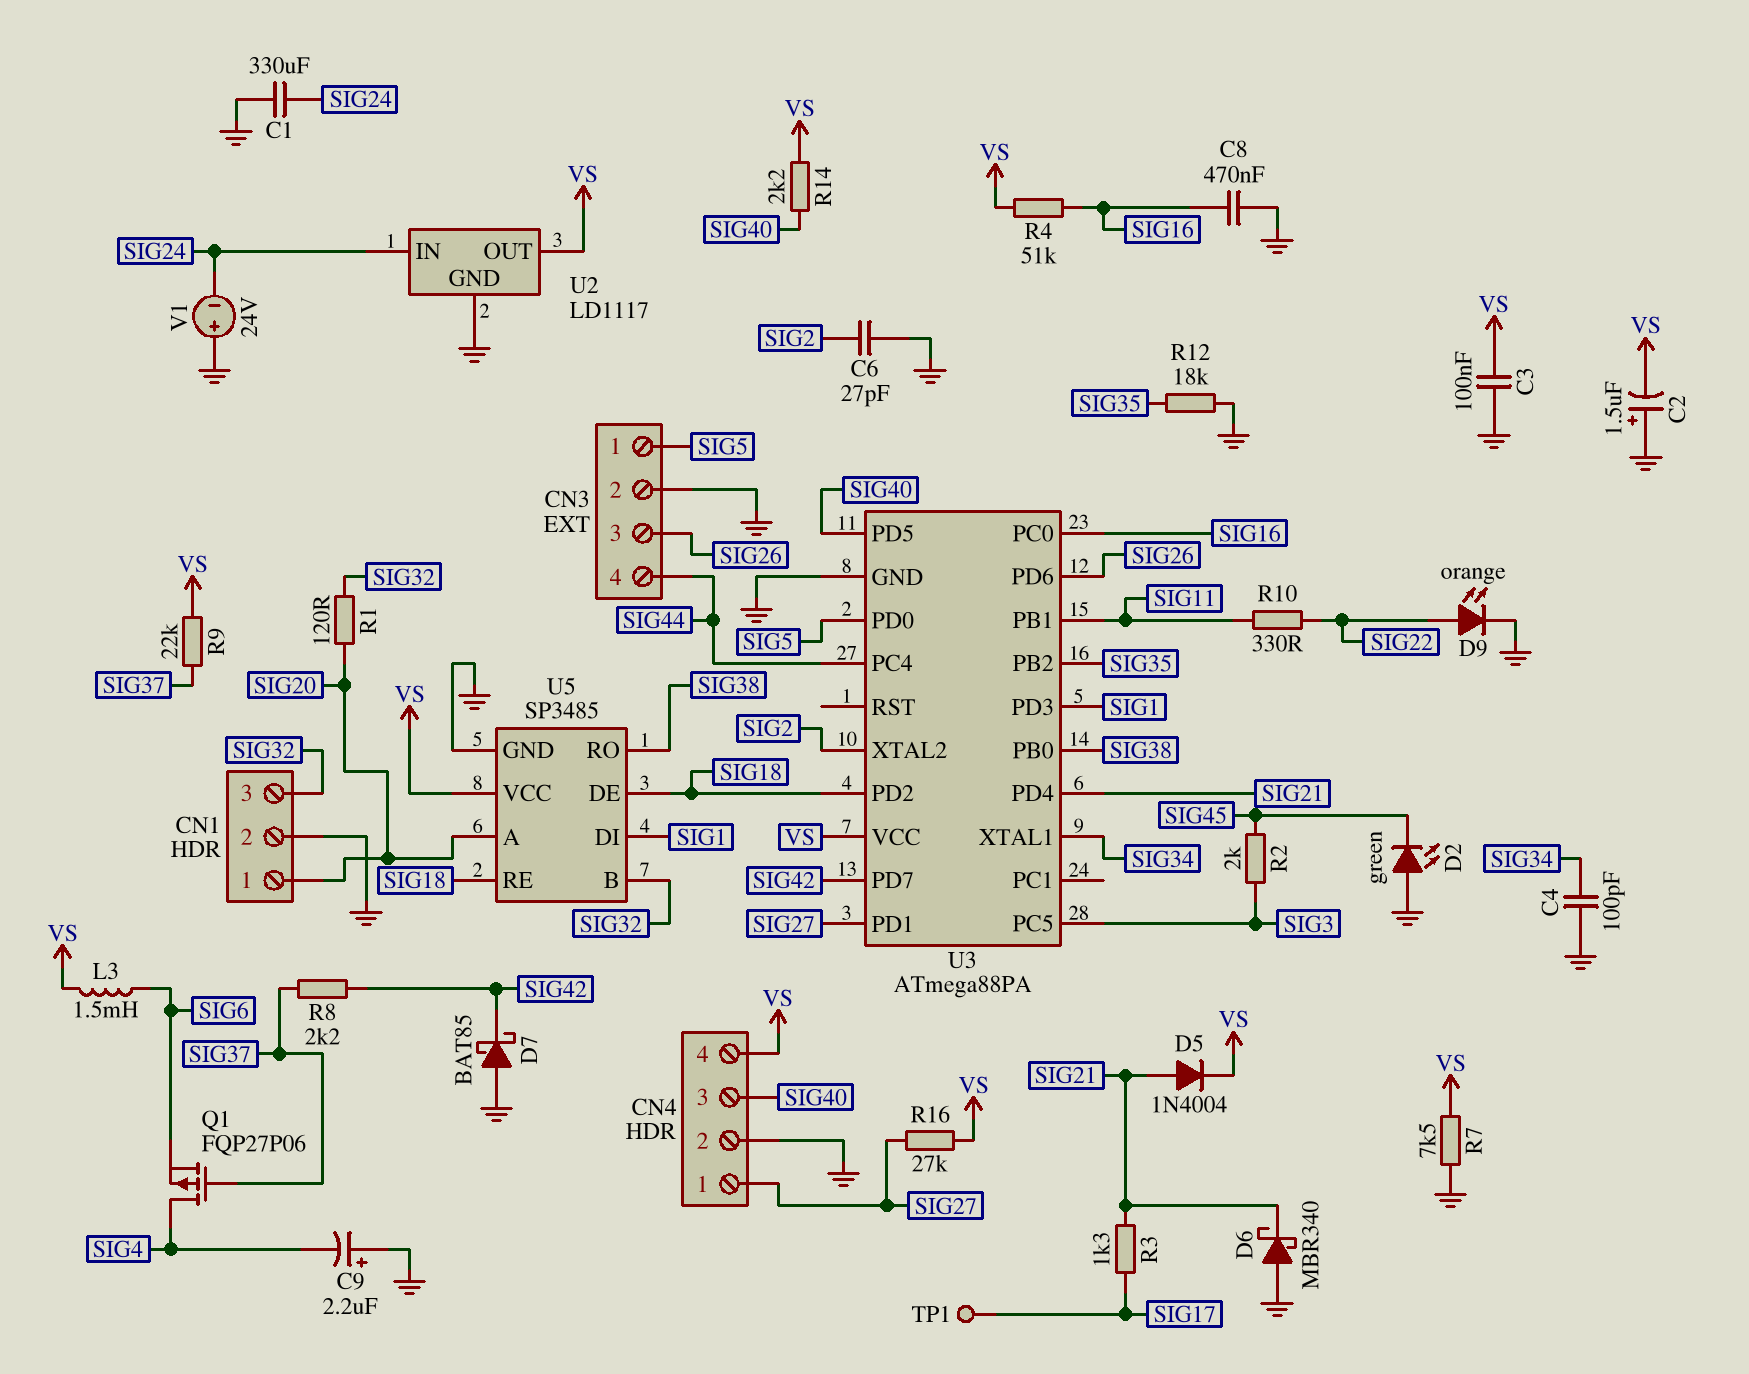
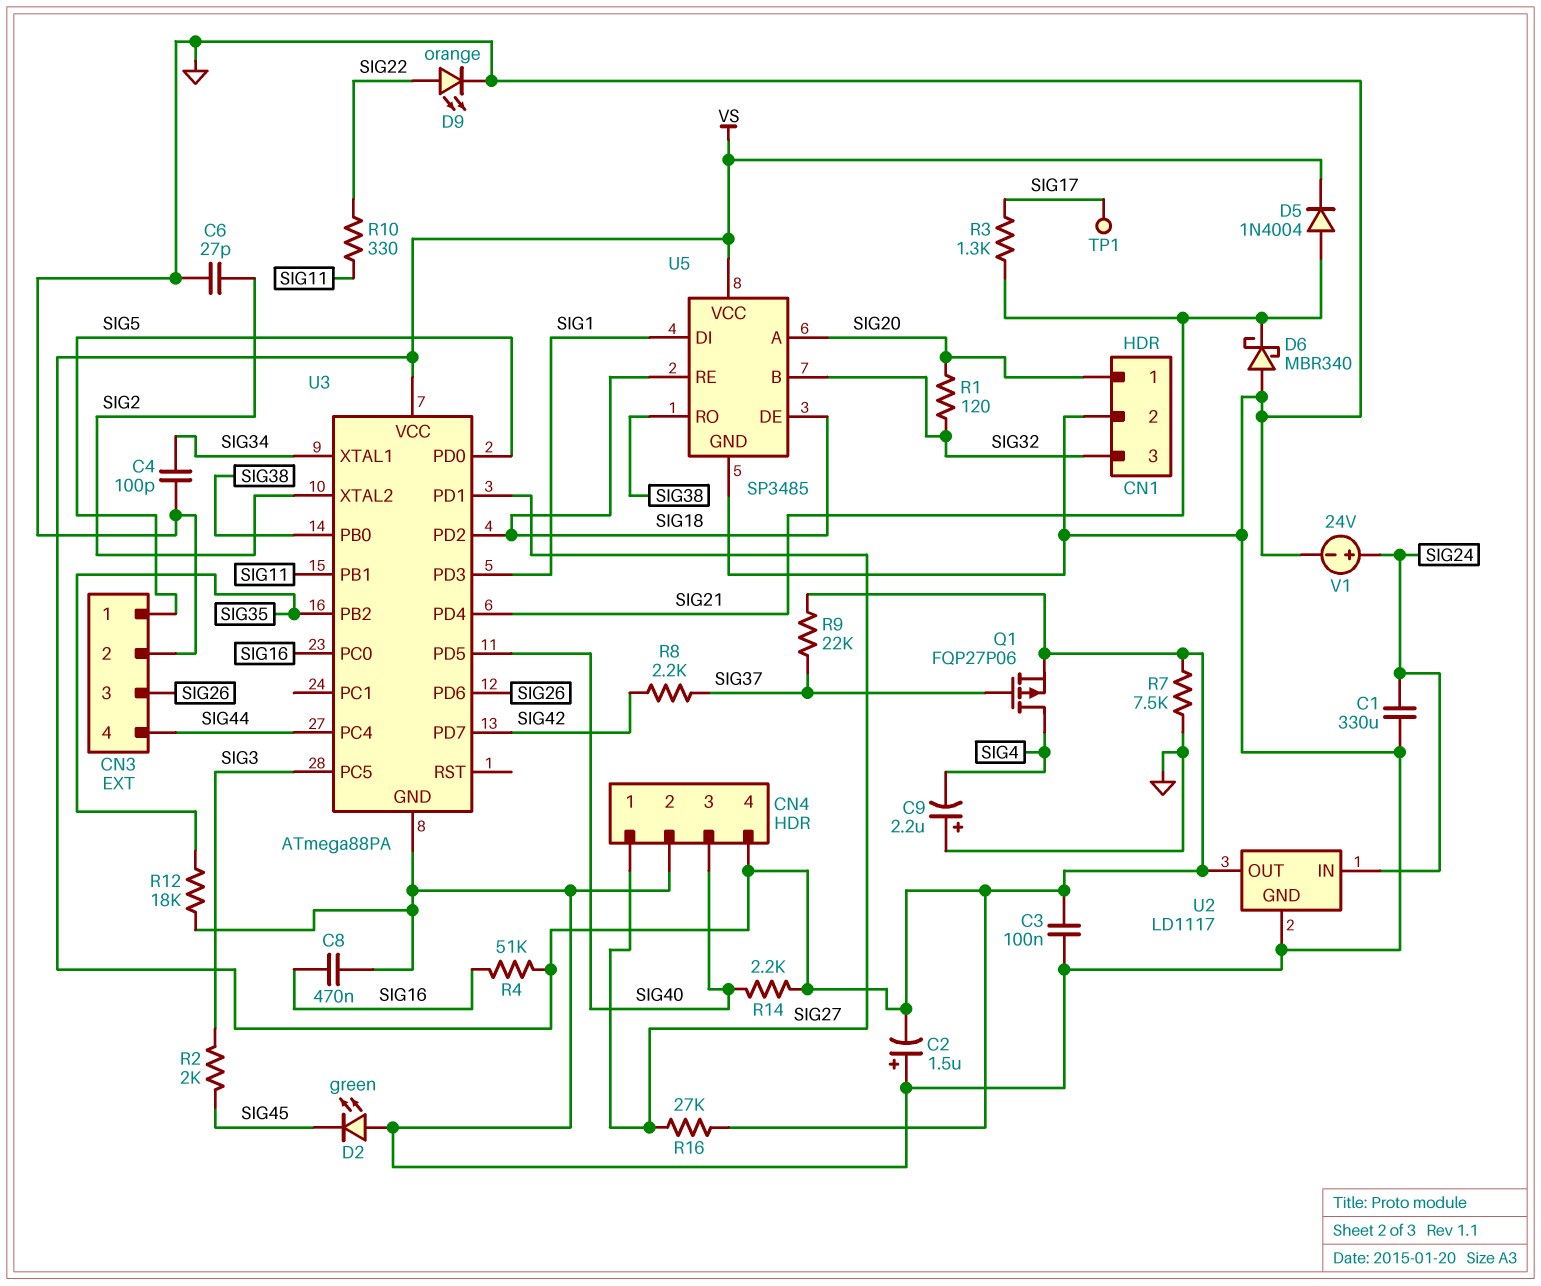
D7: schottky BAT85 (A GND, K SIG42) -> none
L3: 1.5mH (SIG6, VS) -> none
Q1: PMOS FQP27P06 (G SIG37, D SIG4, S SIG6) -> PMOS FQP27P06 (G SIG37, D SIG4, S VS)
V1: 24V (plus GND, minus SIG24) -> 24V (plus SIG24, minus GND)

